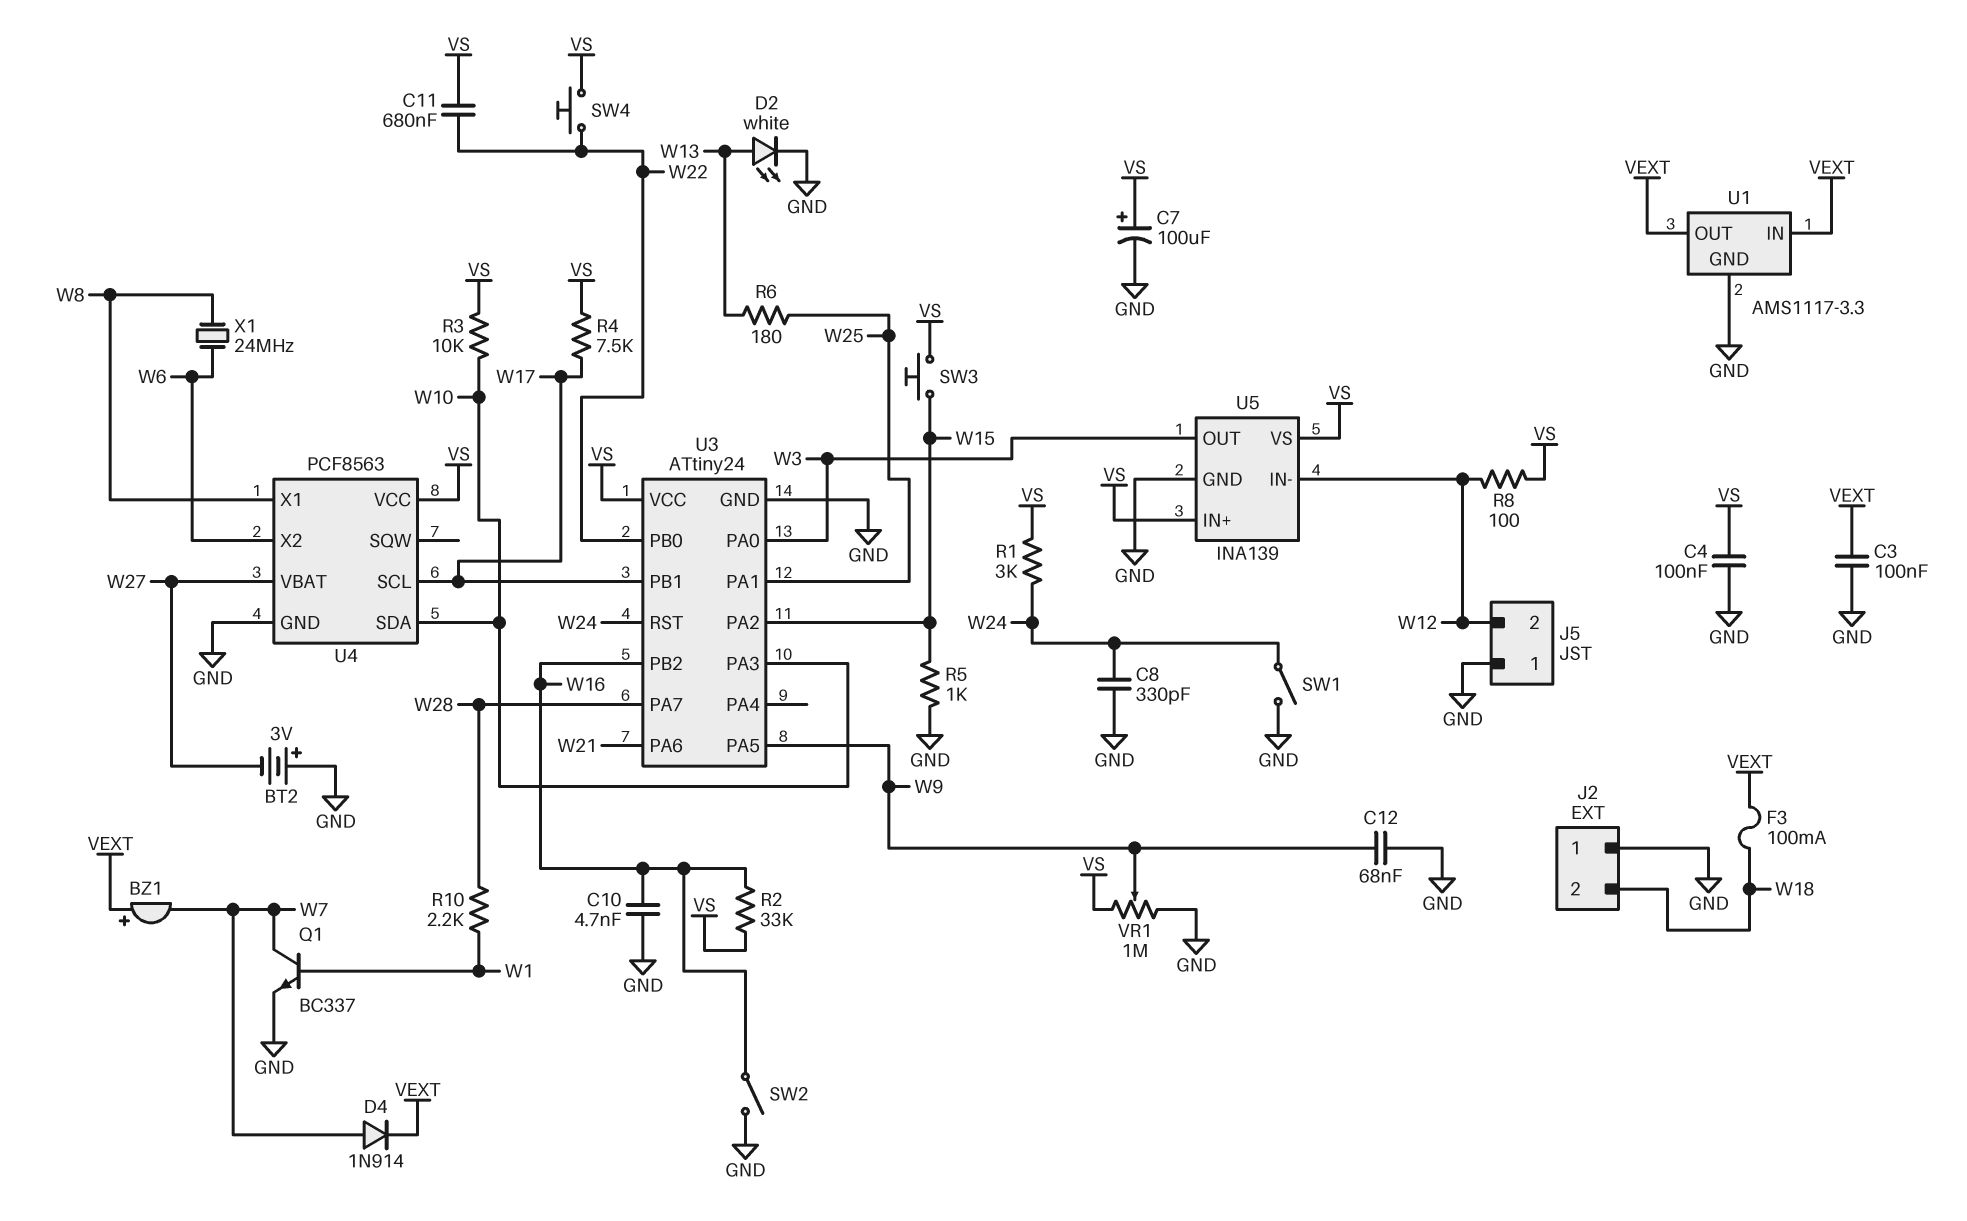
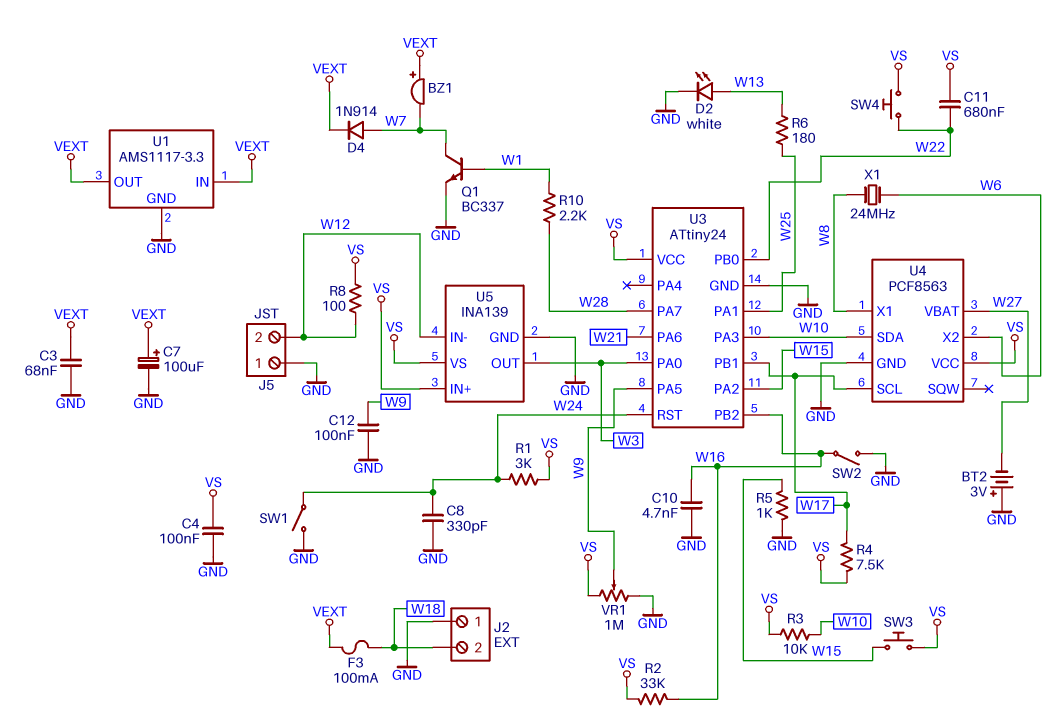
C3: 100nF (GND, VEXT) -> 68nF (GND, VEXT)
C7: 100uF (plus VS, minus GND) -> 100uF (plus VEXT, minus GND)
C12: 68nF (GND, W9) -> 100nF (GND, W9)

